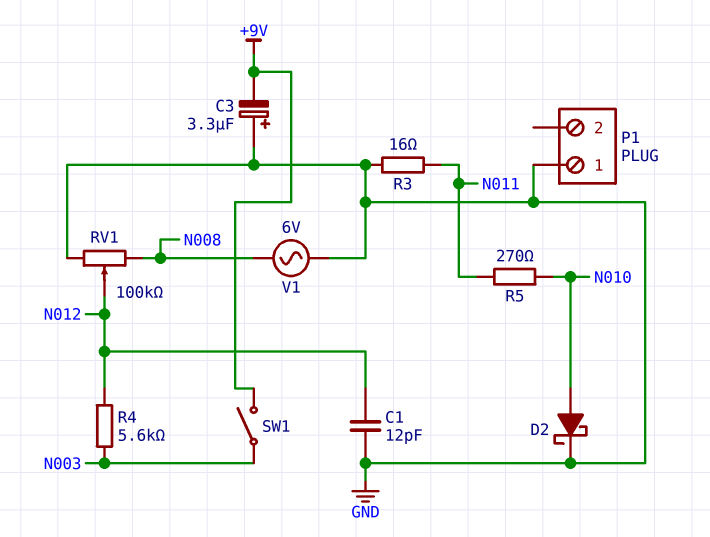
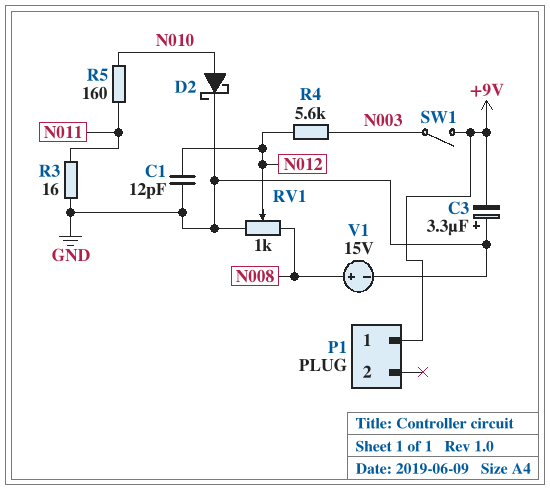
P1 pin 1: GND -> +9V
R5: 270 (N010, N011) -> 160 (N010, N011)
RV1: 100k (GND, N008, wiper N012) -> 1k (GND, N008, wiper N012)
V1: AC 6V (GND, N008) -> 15V (plus N008, minus GND)

